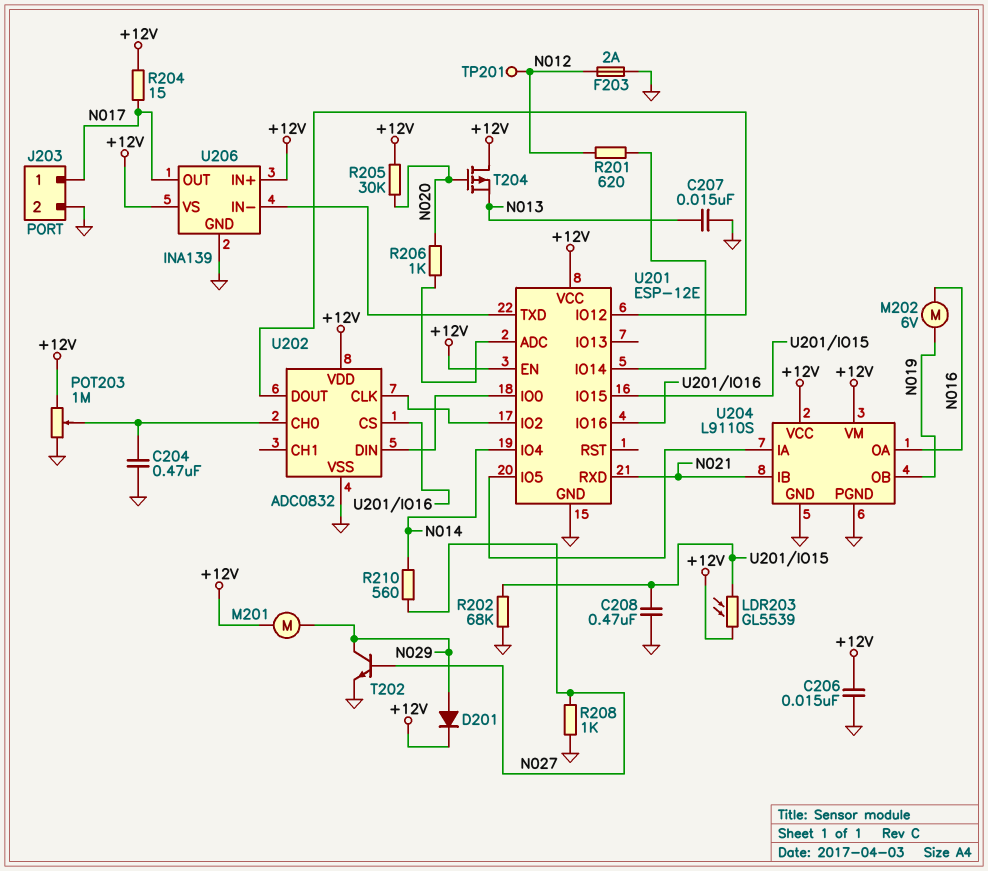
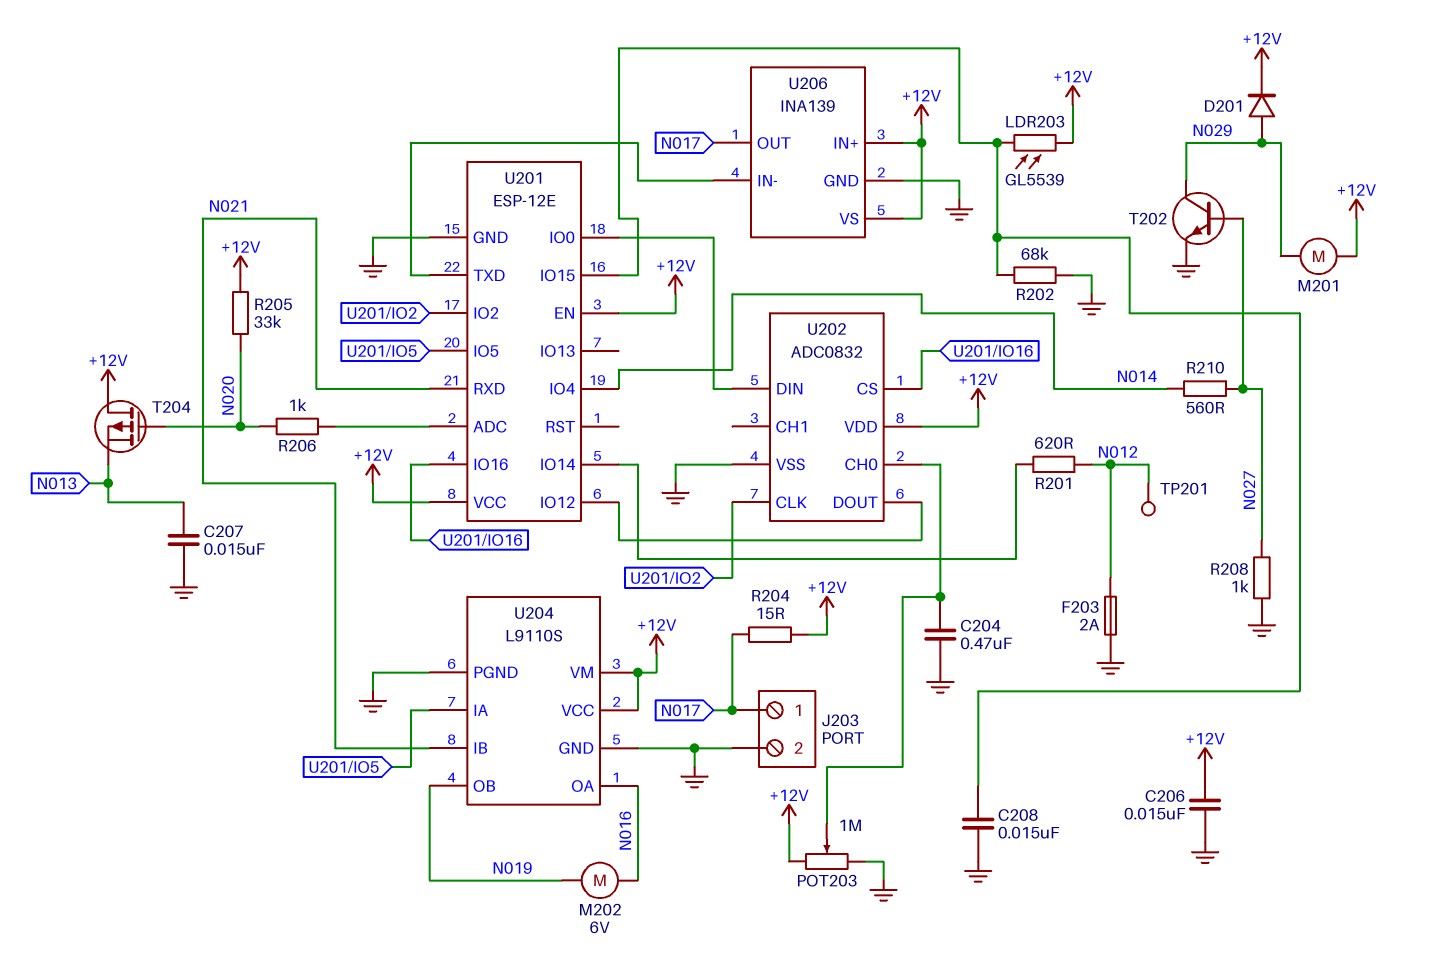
C208: 470nF (GND, U201/IO15) -> 15nF (GND, U201/IO15)
R205: 30k (+12V, N020) -> 33k (+12V, N020)

